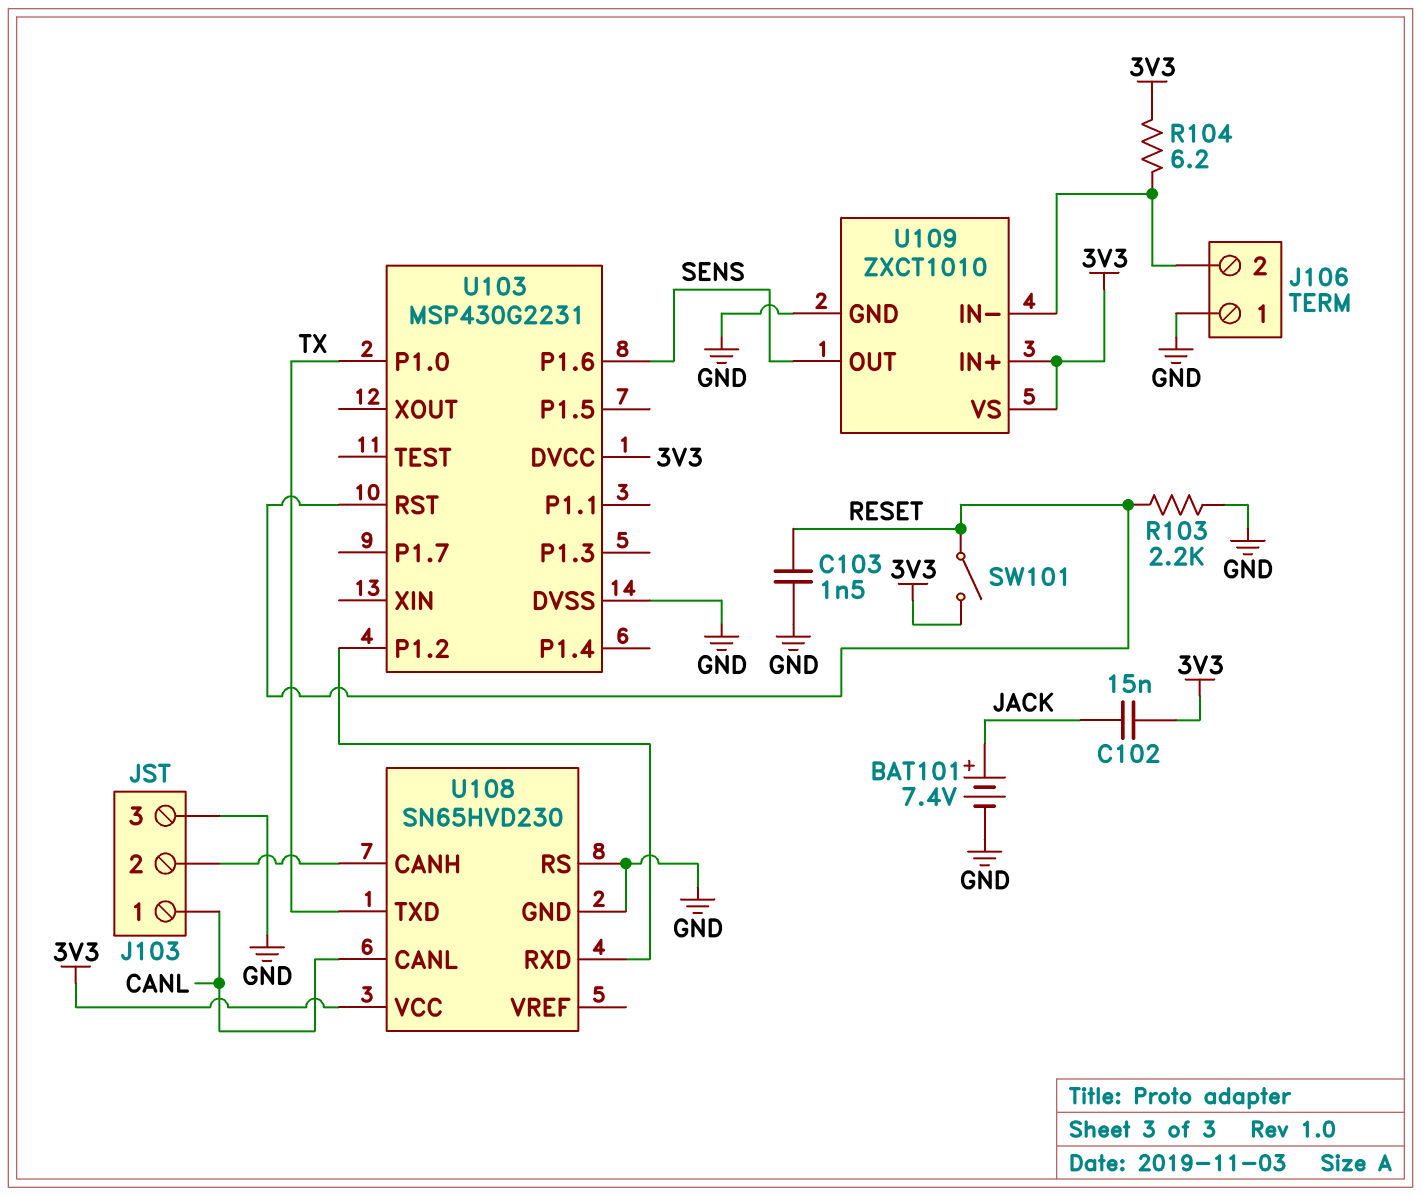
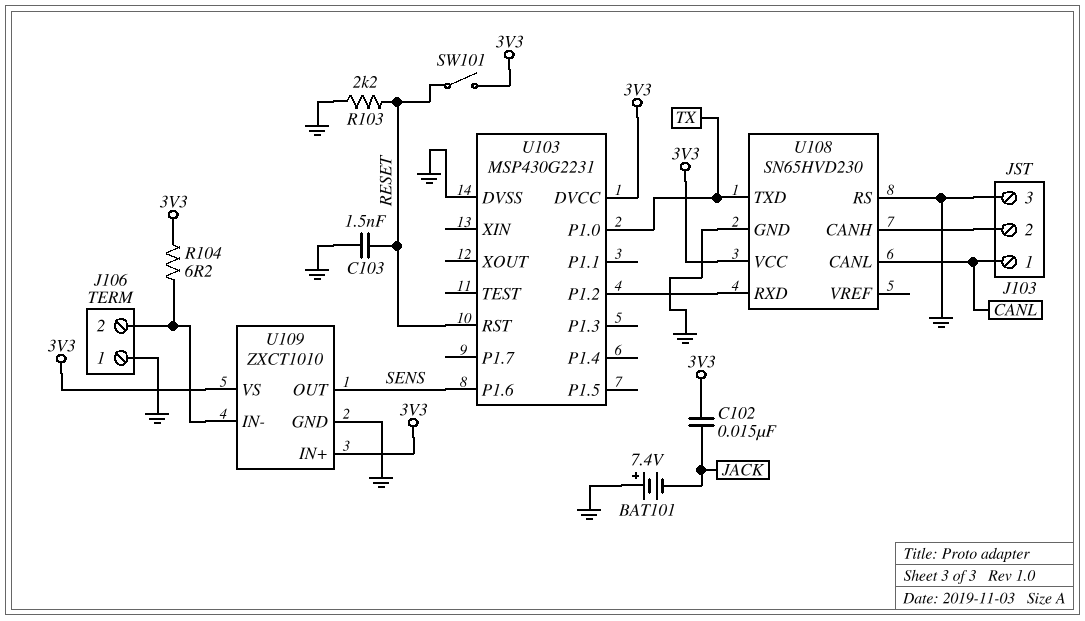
BAT101: 7.4V (plus JACK, minus GND) -> 7.4V (plus GND, minus JACK)

